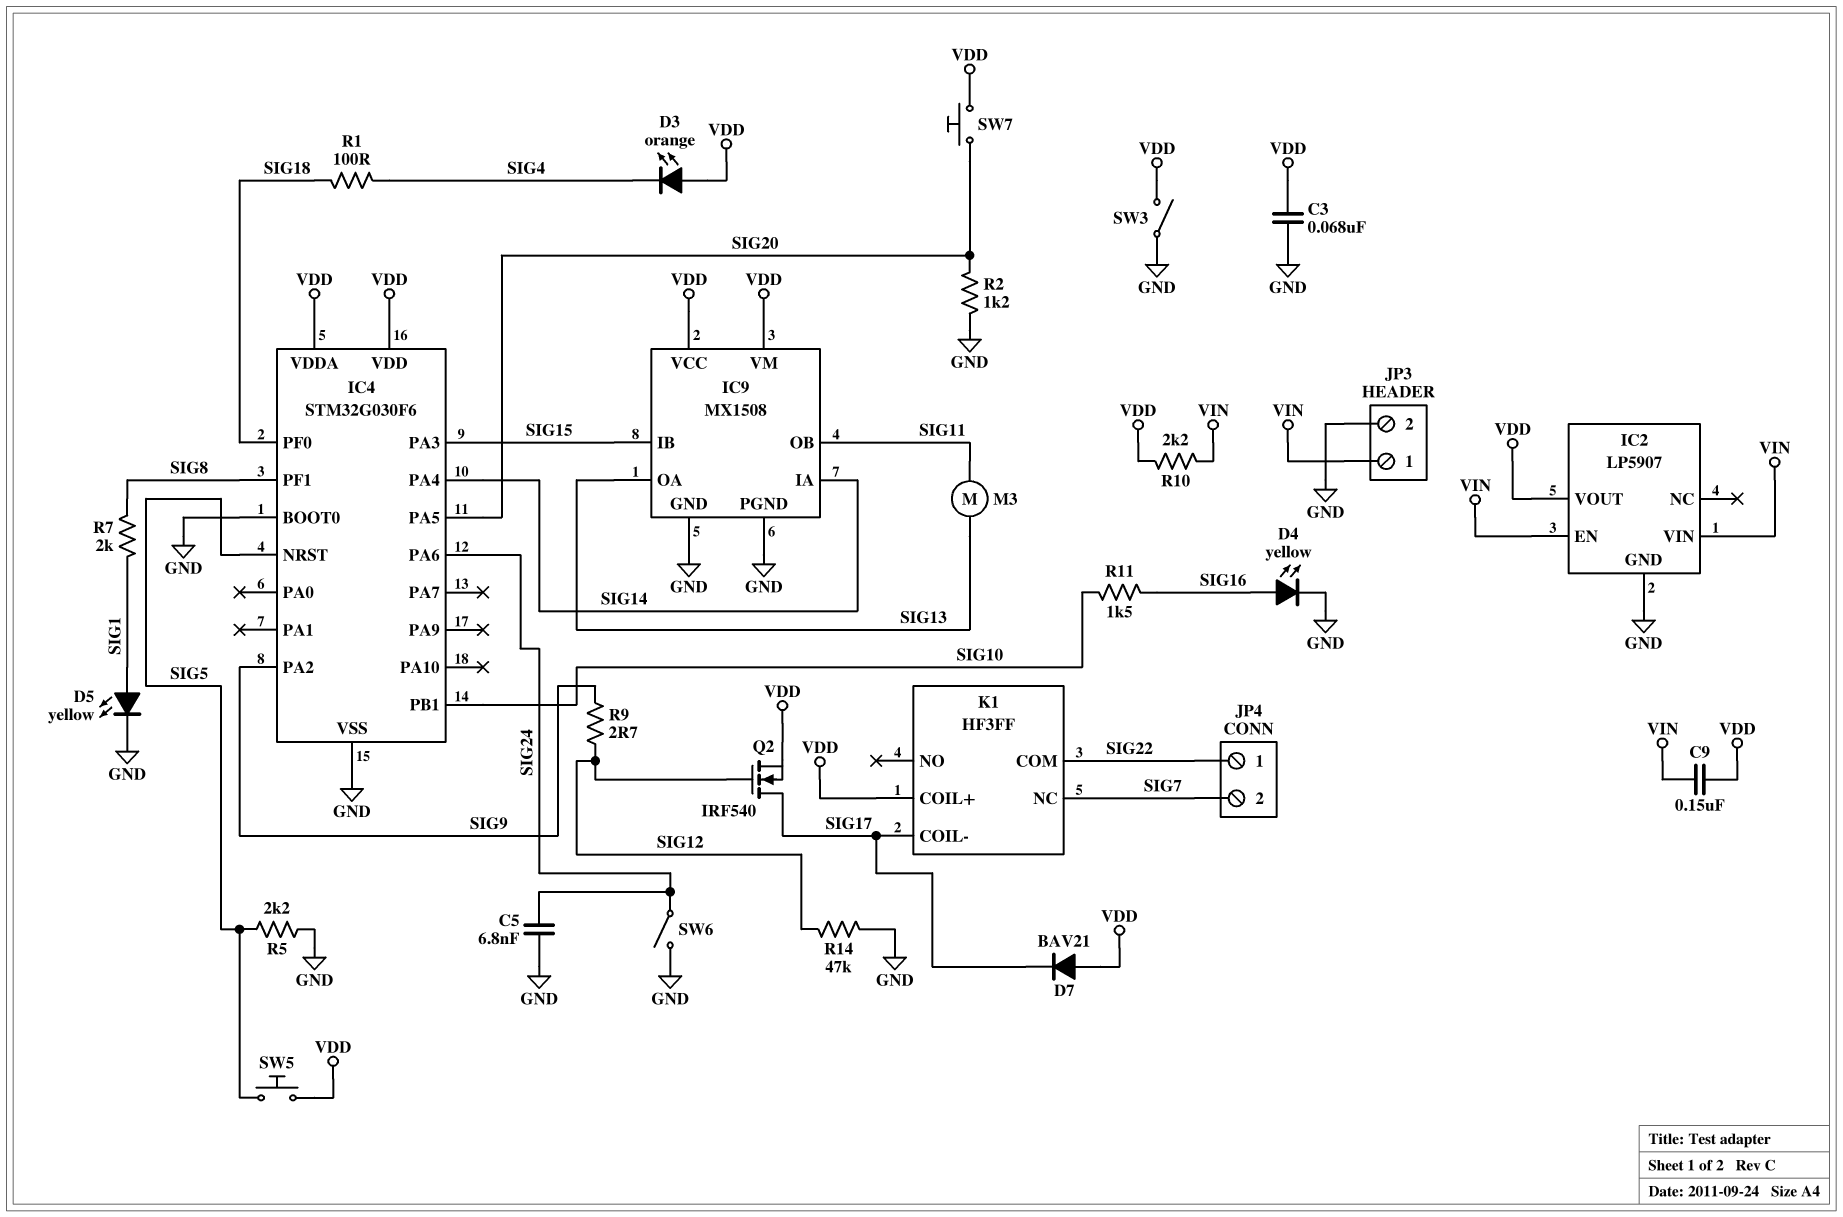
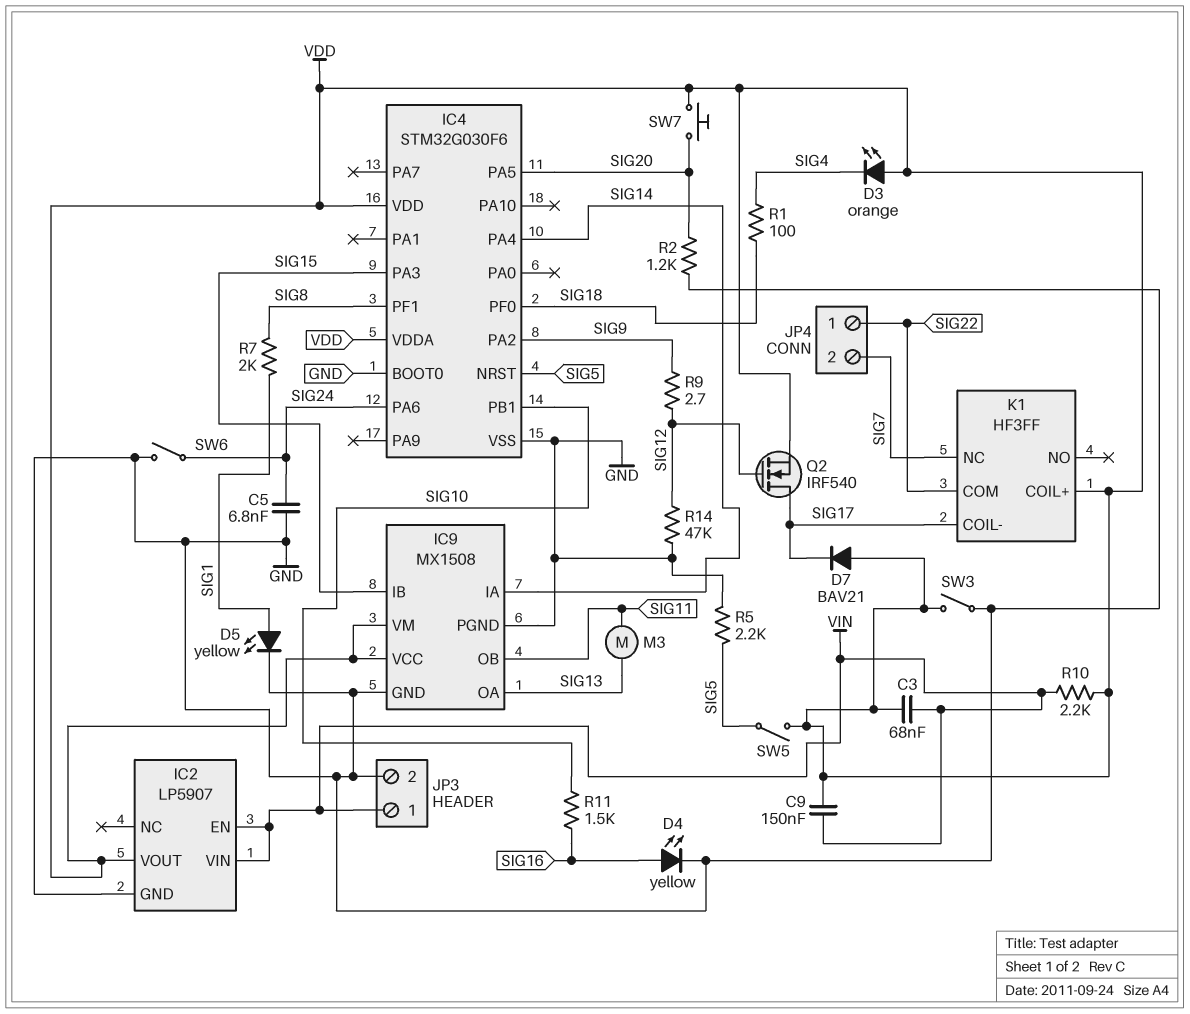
C3: 68nF (GND, VDD) -> 68nF (VDD, VIN)
SW5: button (SIG5, VDD) -> switch (SIG5, VDD)

